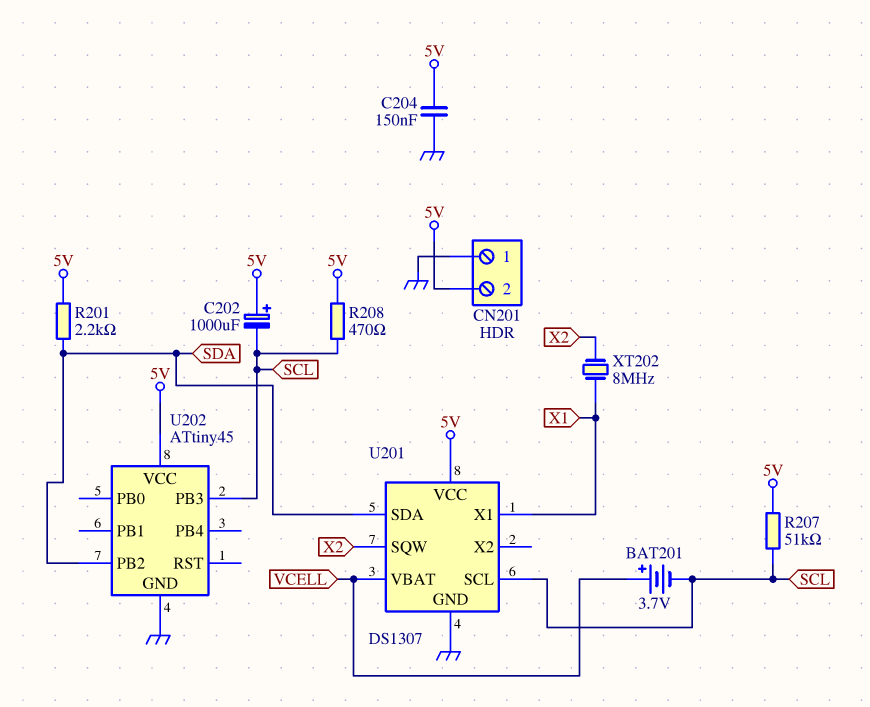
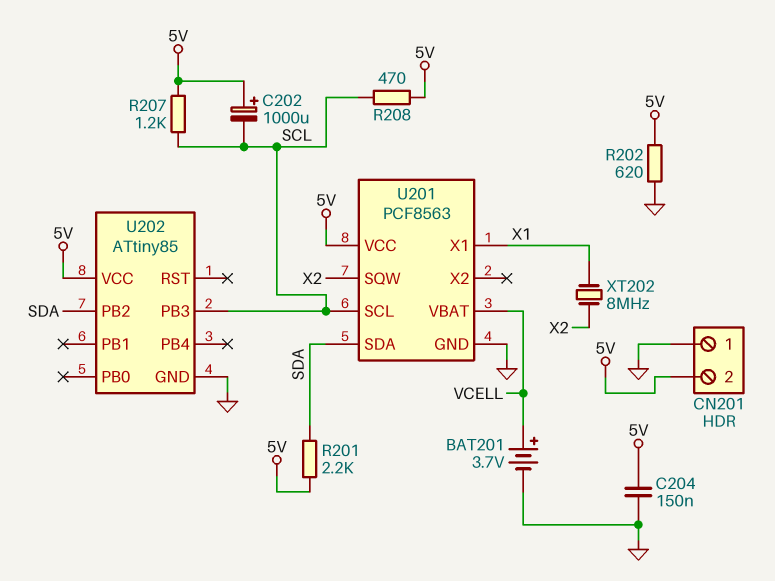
BAT201: 3.7V (plus VCELL, minus SCL) -> 3.7V (plus VCELL, minus GND)
R202: none -> 620 (5V, GND)
R207: 51k (5V, SCL) -> 1.2k (5V, SCL)
U201: DS1307 -> PCF8563
U202: ATtiny45 -> ATtiny85

